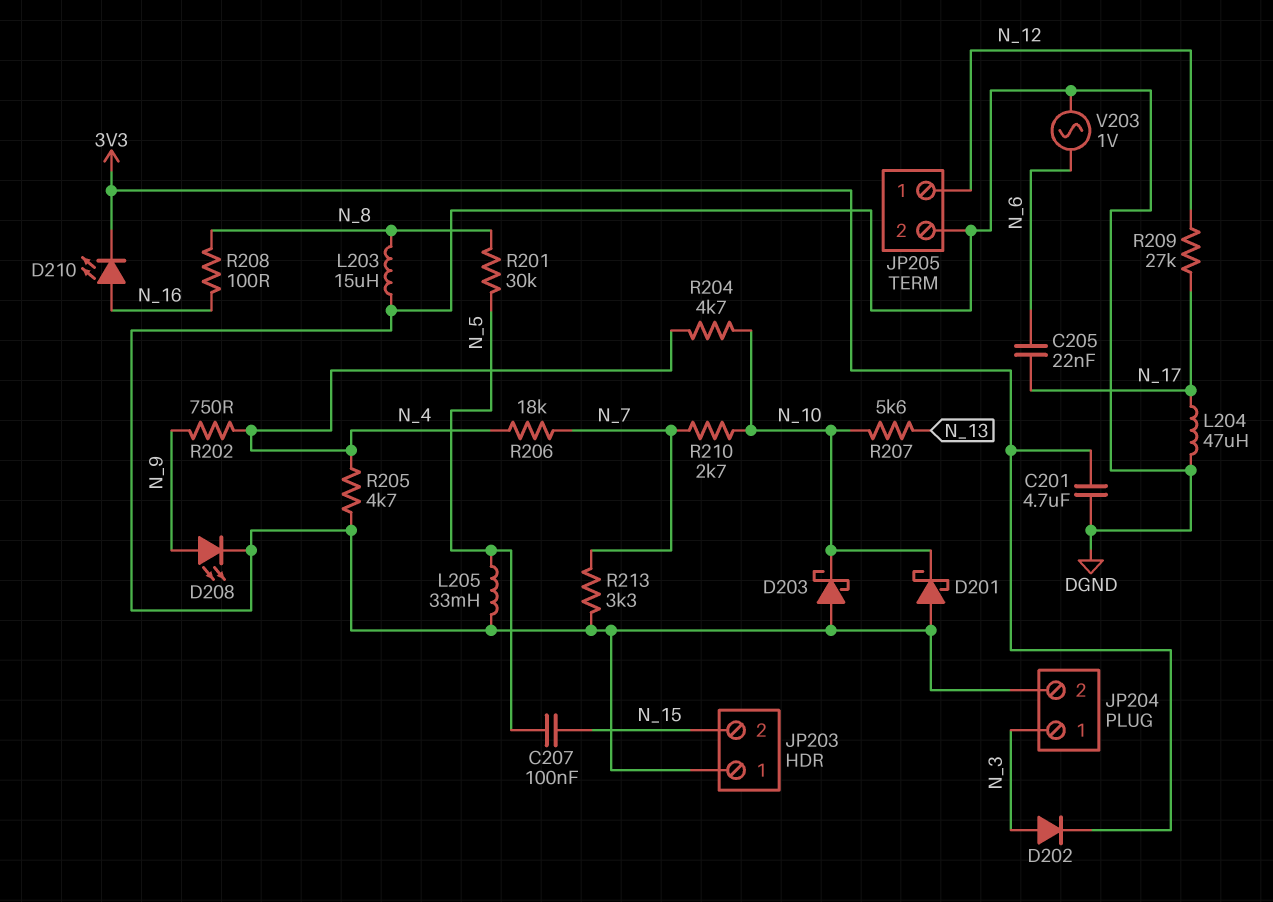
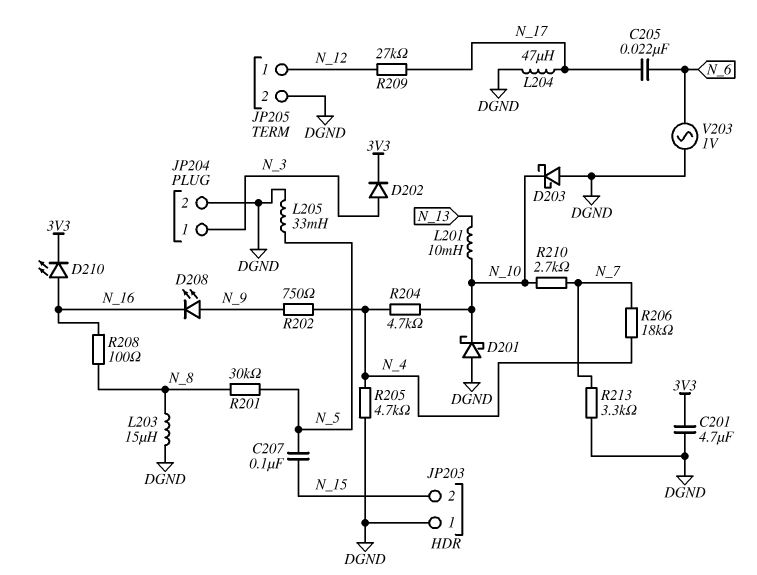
D208: LED (A N_9, K DGND) -> LED (A N_9, K N_16)
L201: none -> 10mH (N_10, N_13)
R207: 5.6k (N_10, N_13) -> none

